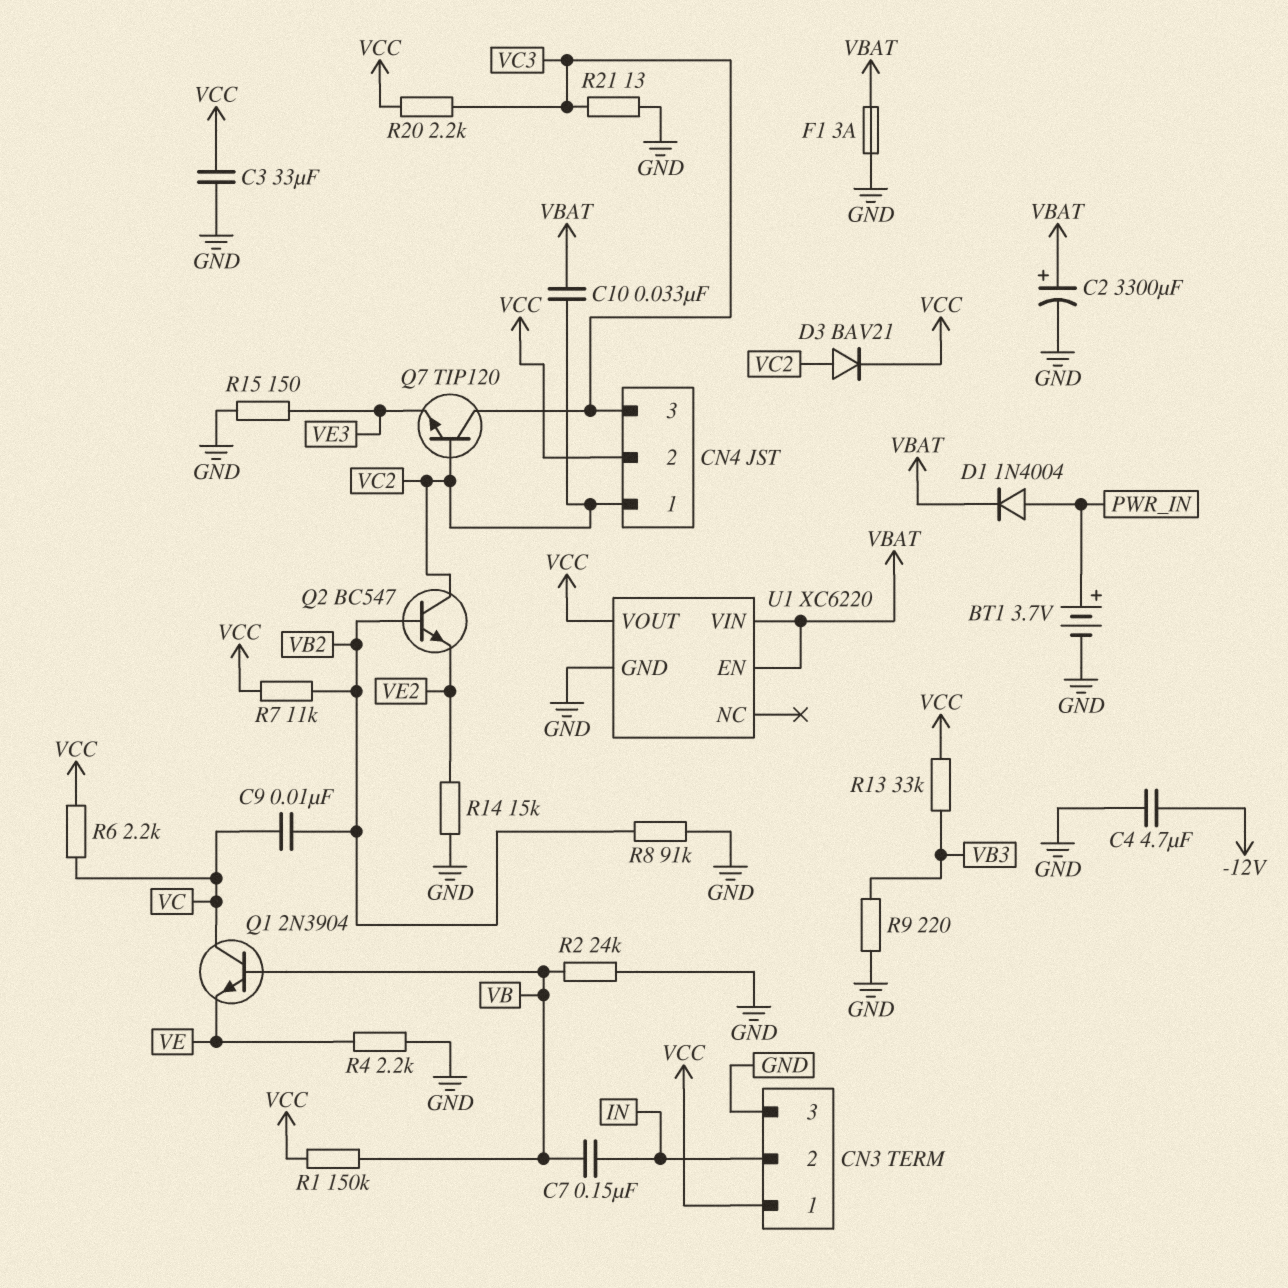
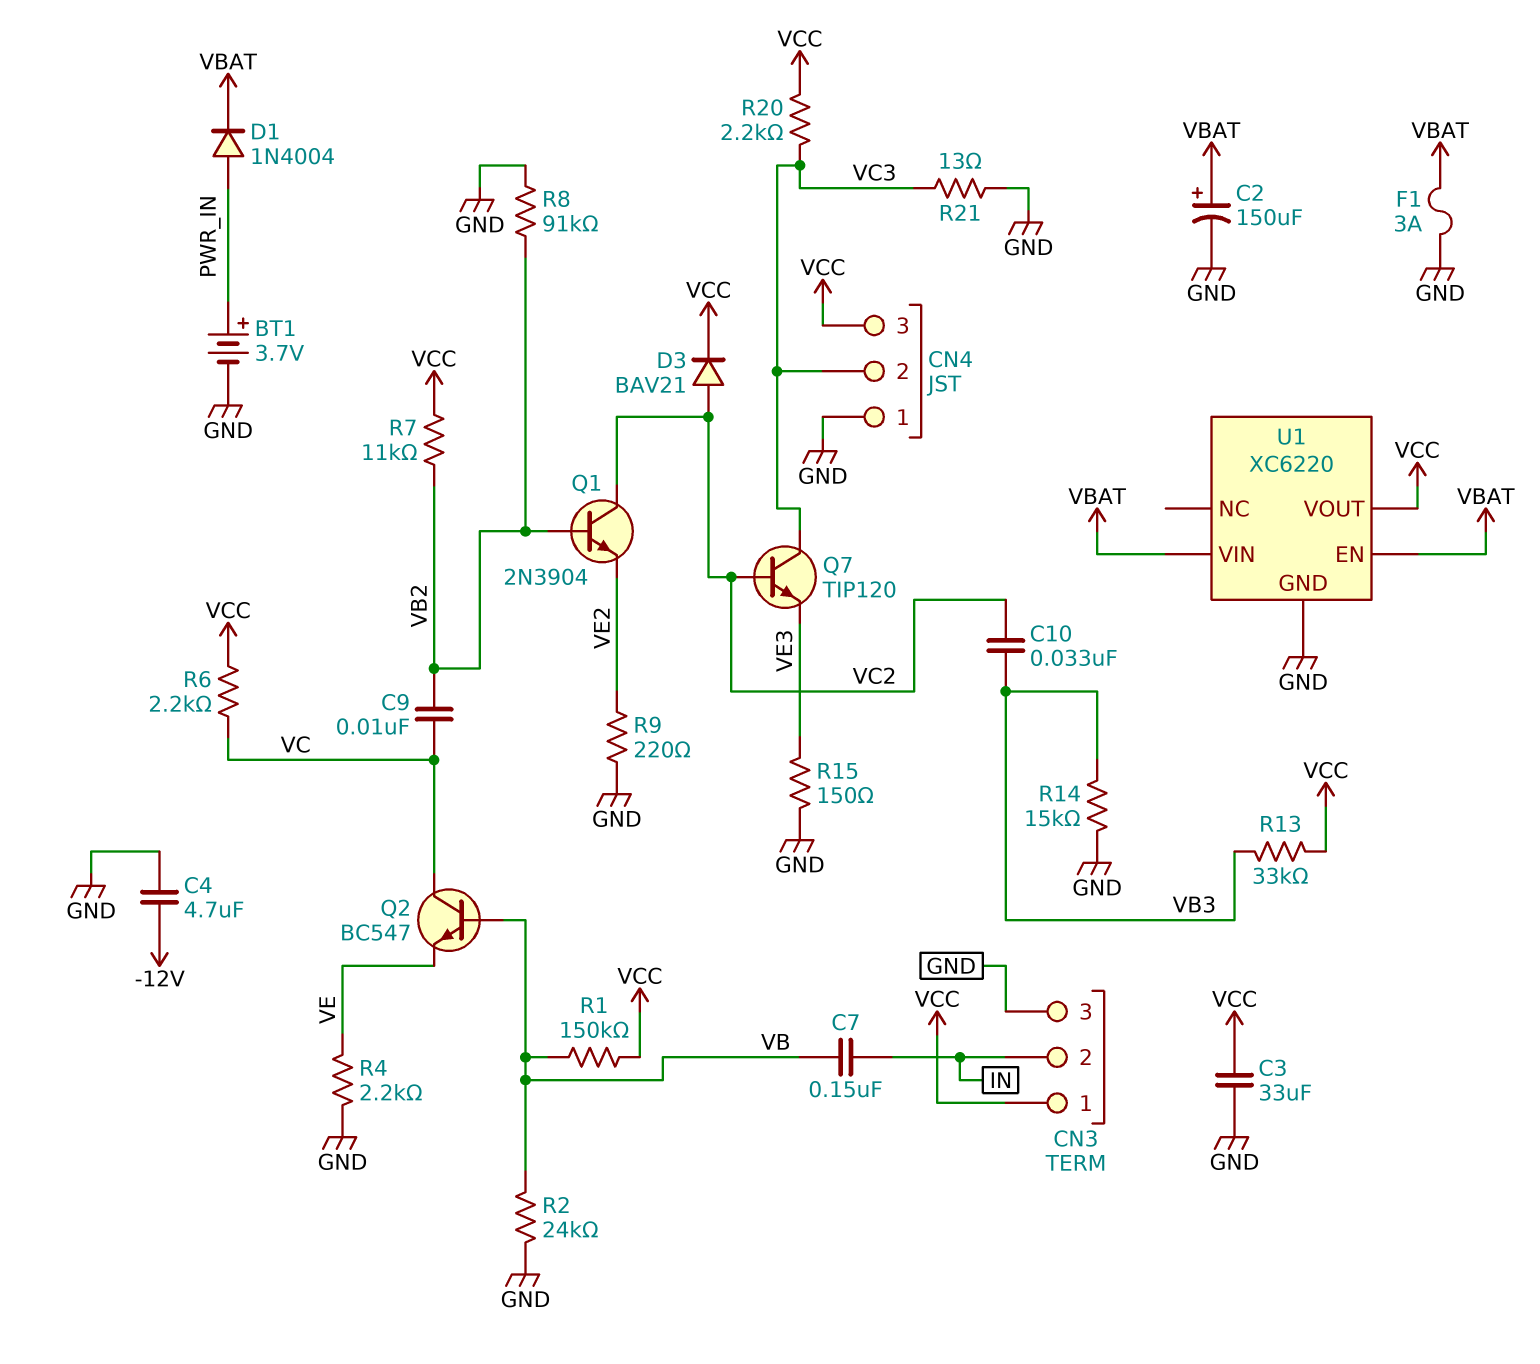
C2: 3300uF (plus VBAT, minus GND) -> 150uF (plus VBAT, minus GND)
C10: 33nF (VBAT, VC2) -> 33nF (VB3, VC2)
CN4 pin 1: VC2 -> GND
CN4 pin 2: VCC -> VC3
CN4 pin 3: VC3 -> VCC
Q1: NPN 2N3904 (B VB, C VC, E VE) -> NPN 2N3904 (B VB2, C VC2, E VE2)
Q2: NPN BC547 (B VB2, C VC2, E VE2) -> NPN BC547 (B VB, C VC, E VE)
R9: 220 (GND, VB3) -> 220 (GND, VE2)
R14: 15k (GND, VE2) -> 15k (GND, VB3)

